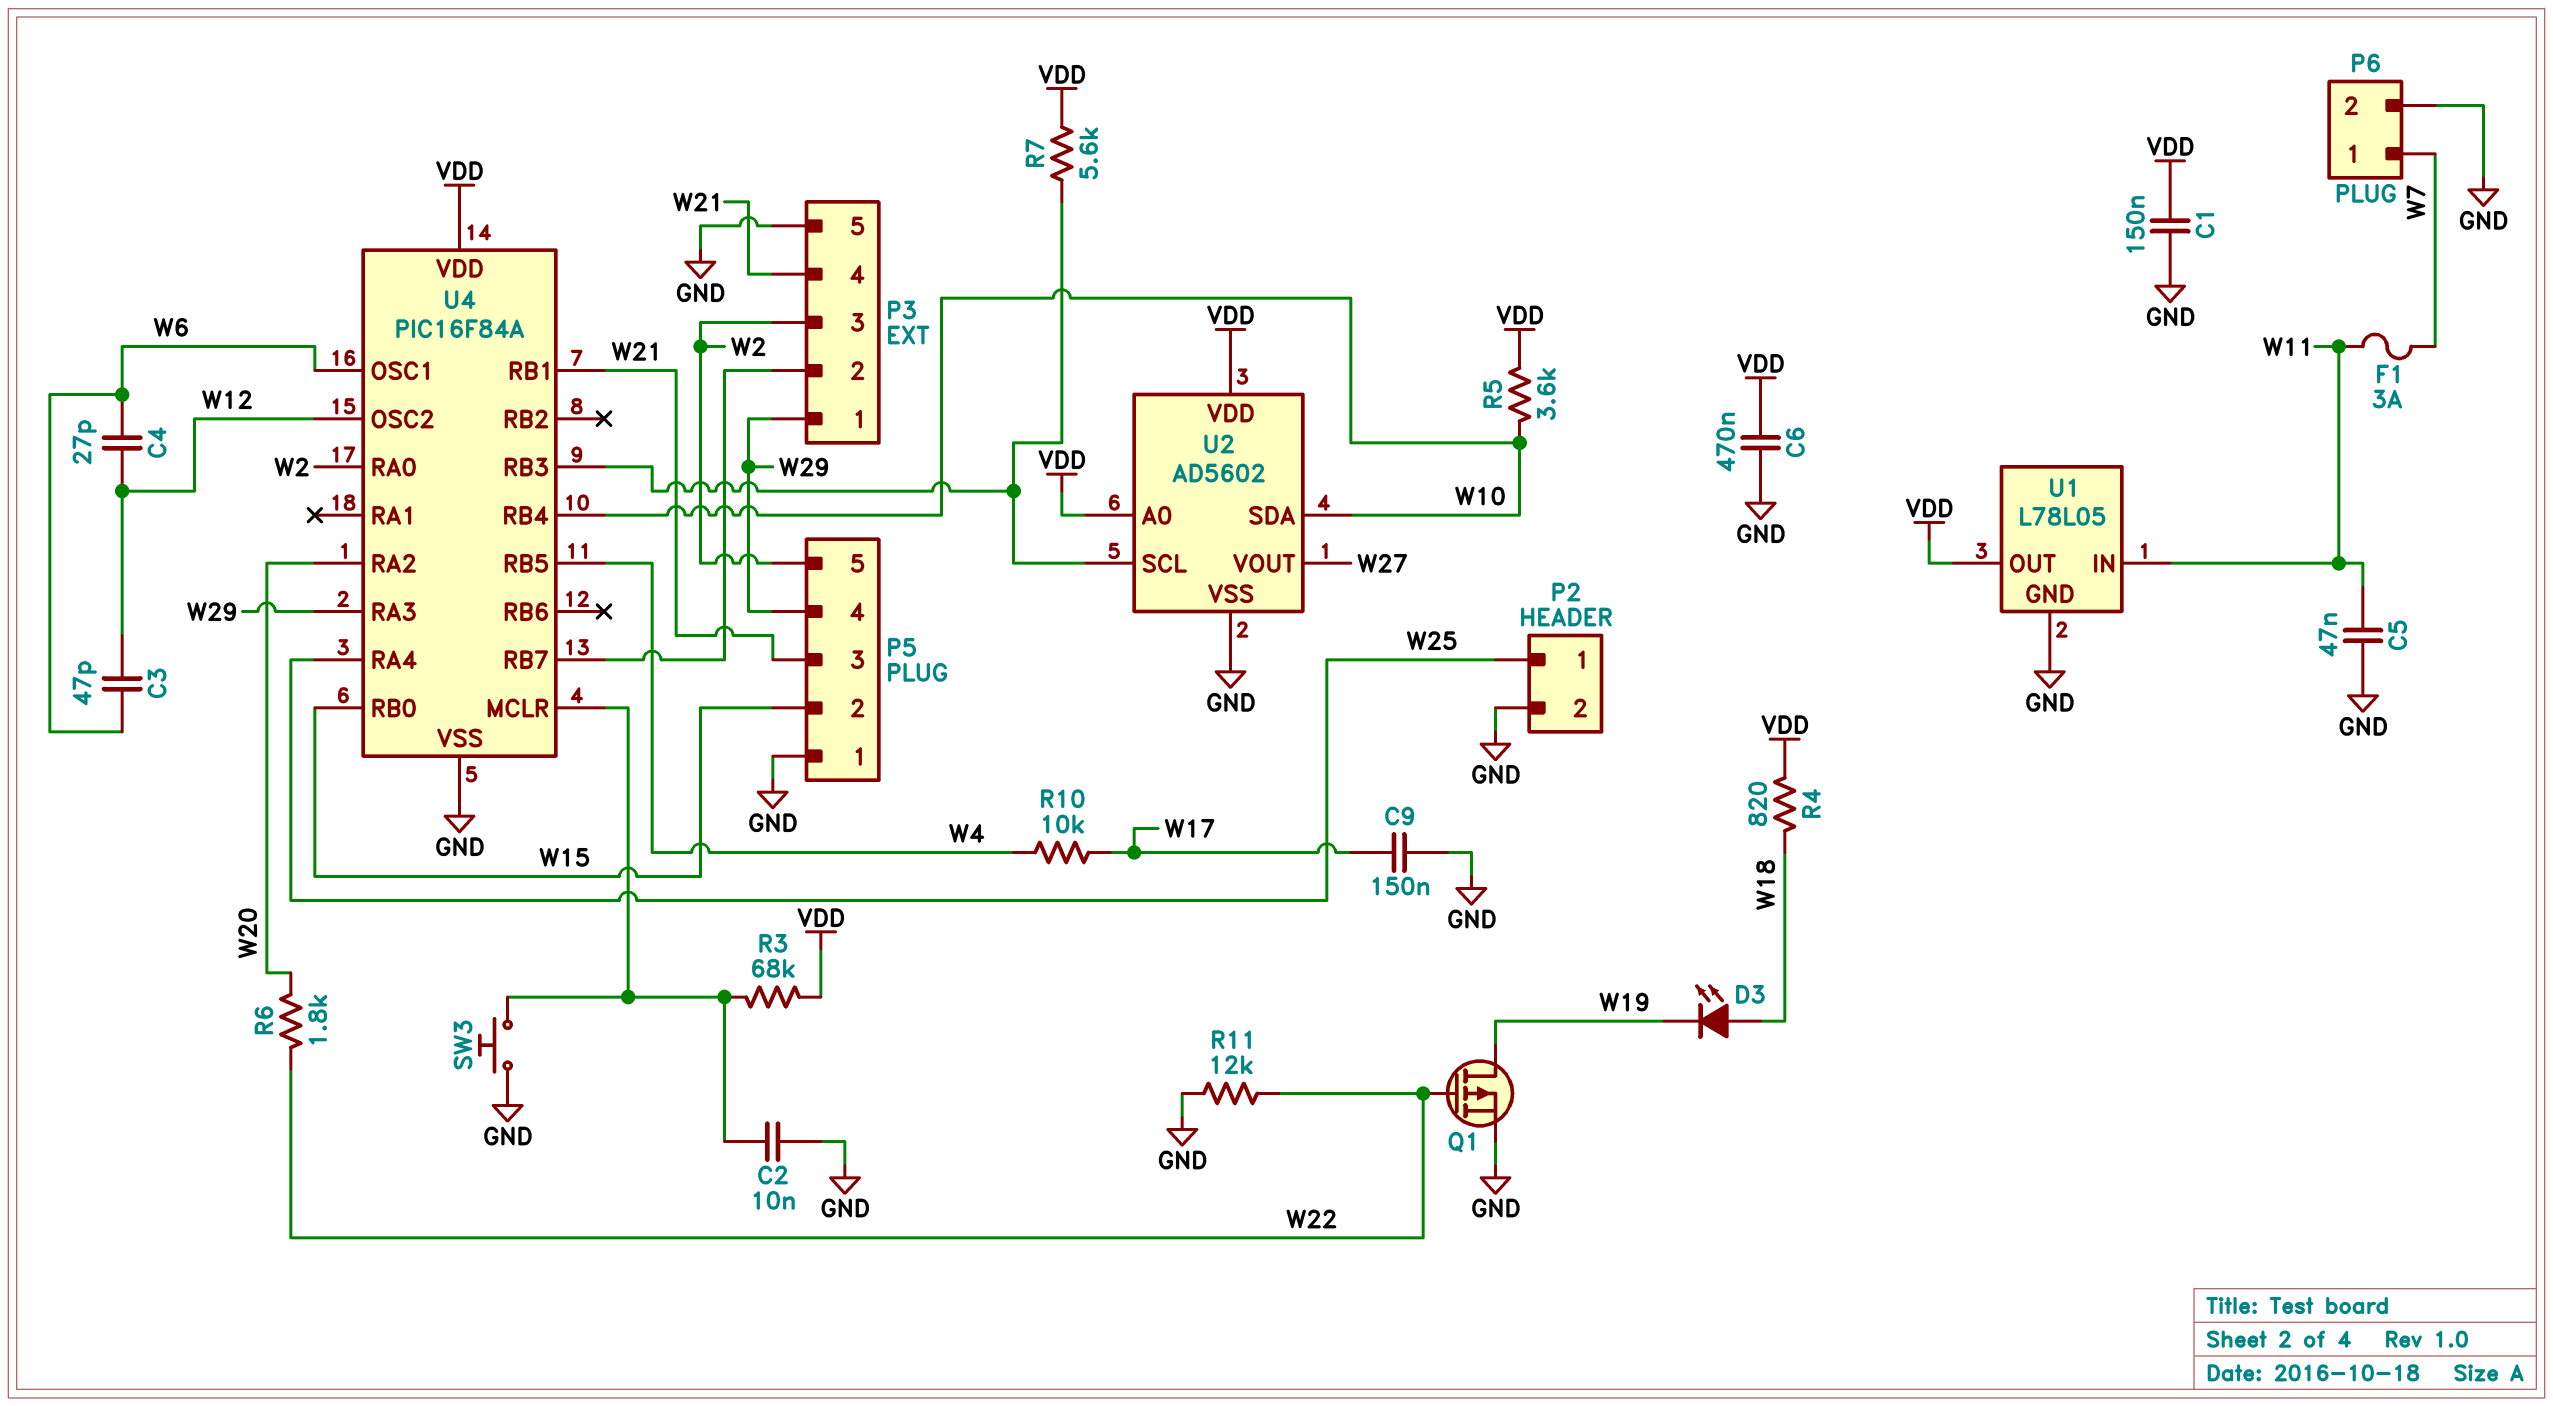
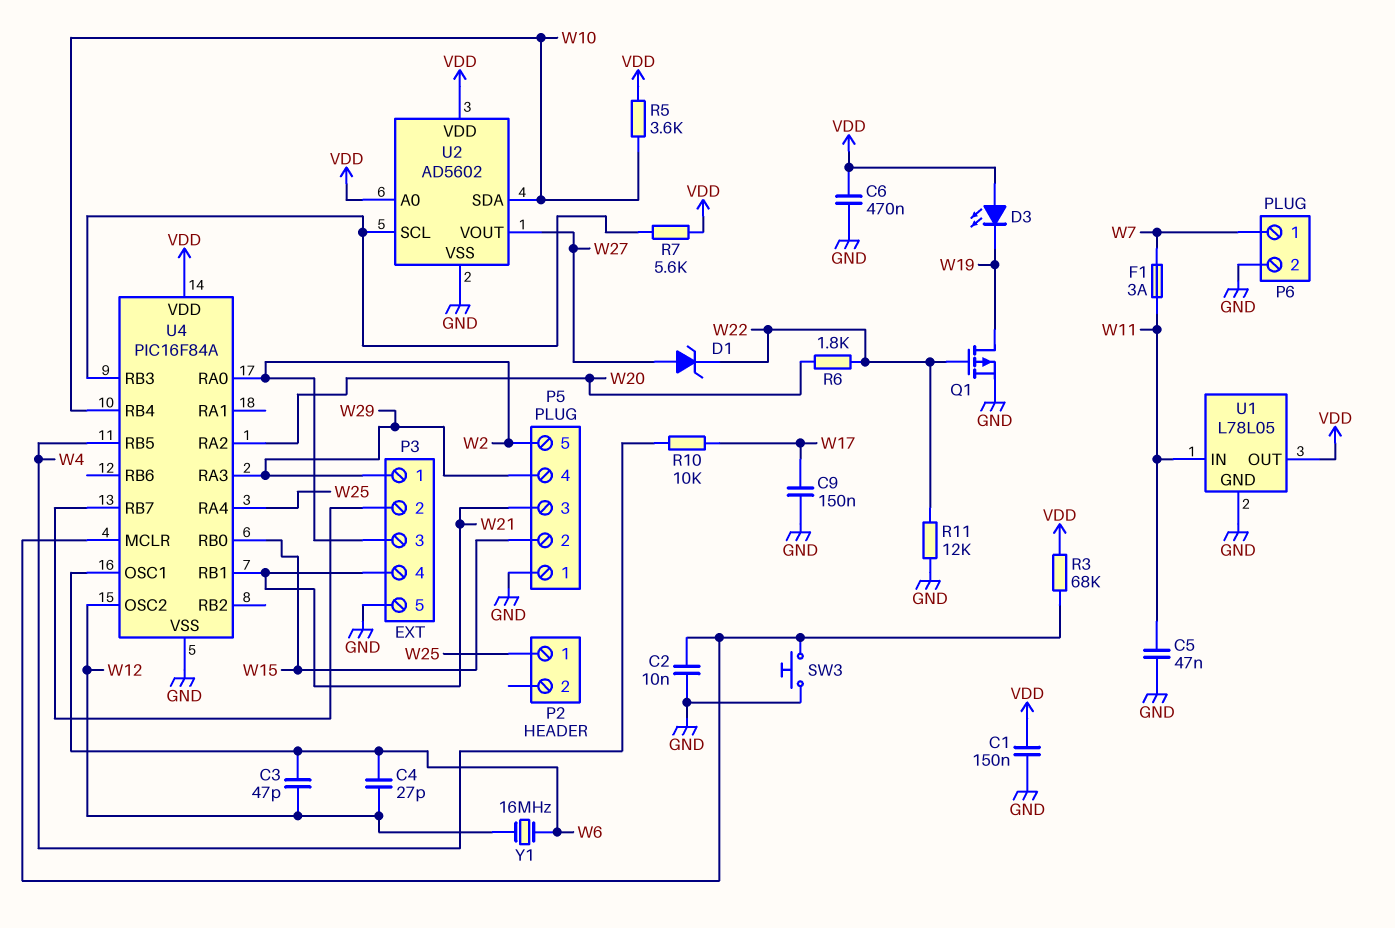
D1: none -> zener (A W27, K W22)
D3: LED (A W18, K W19) -> LED (A VDD, K W19)
P2 pin 2: GND -> none
R4: 820 (VDD, W18) -> none
Y1: none -> 16MHz (W6, W12)

